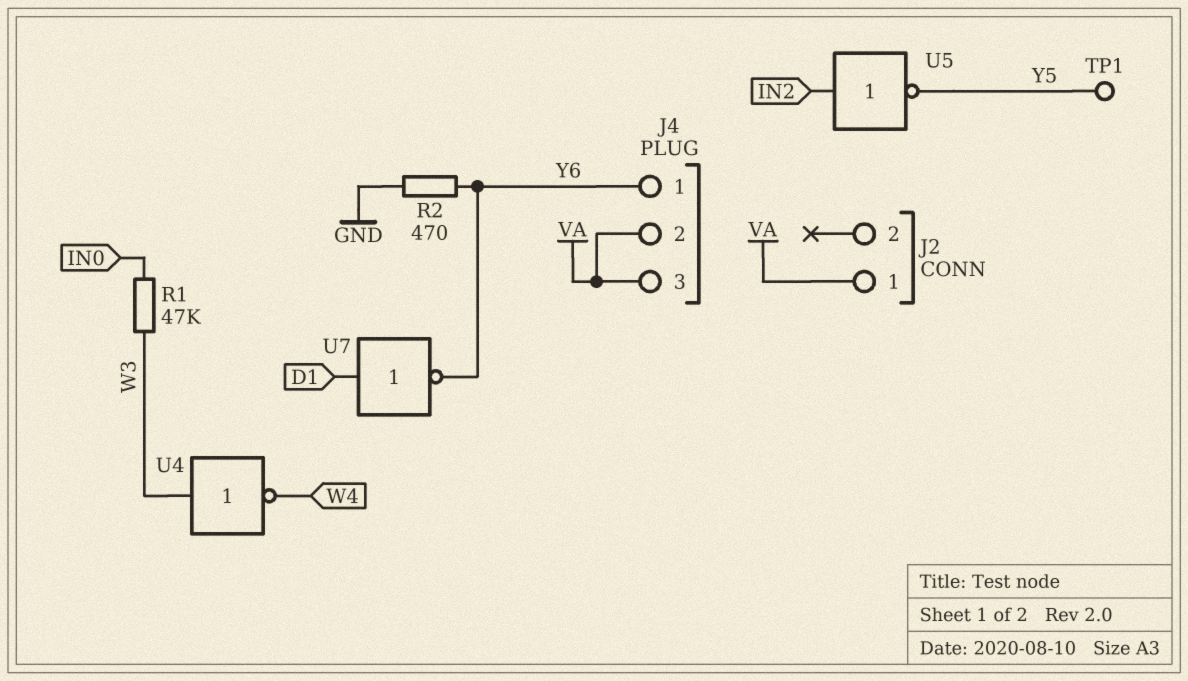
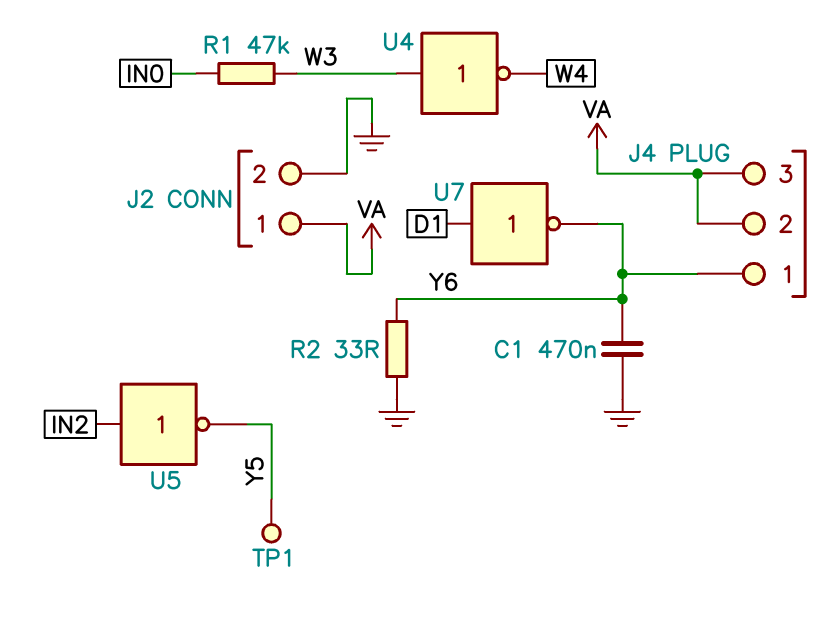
C1: none -> 470nF (GND, Y6)
J2 pin 2: none -> GND
R2: 470 (GND, Y6) -> 33 (GND, Y6)

